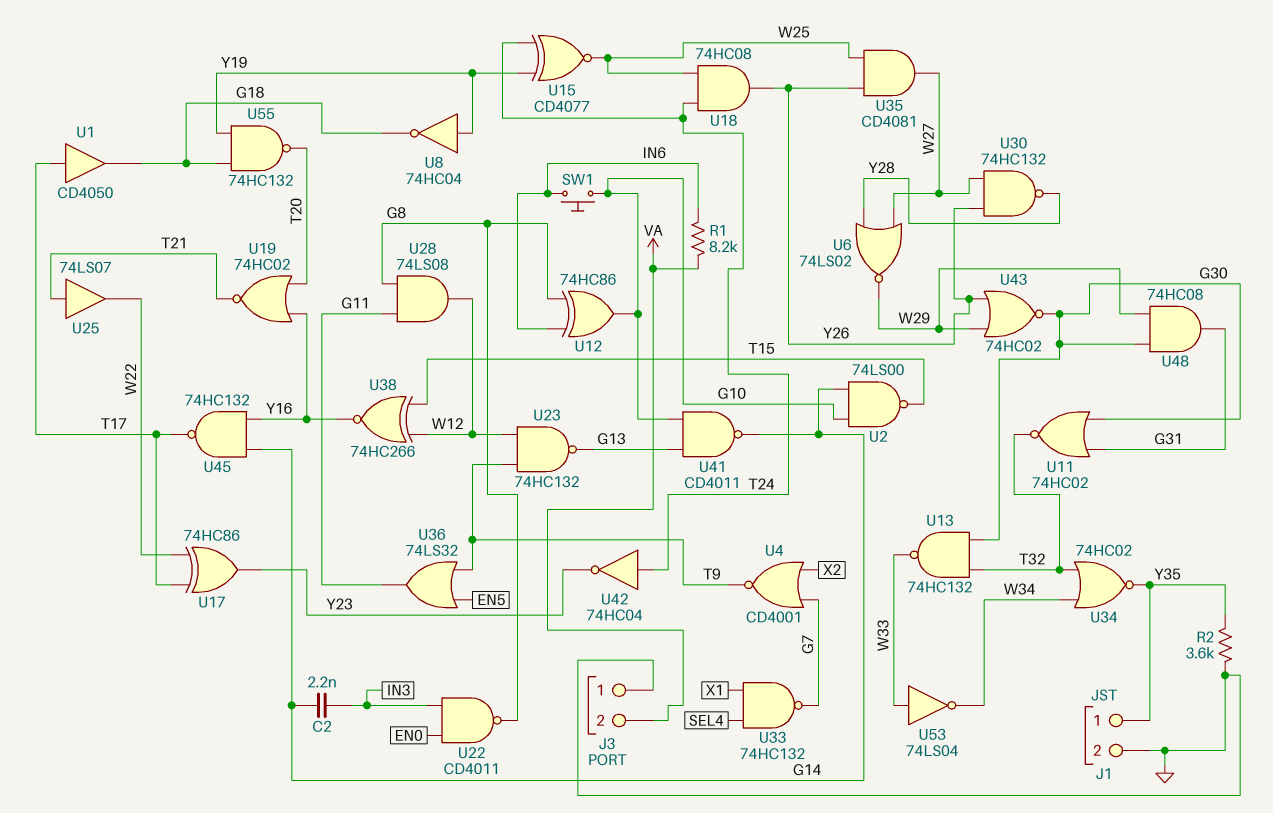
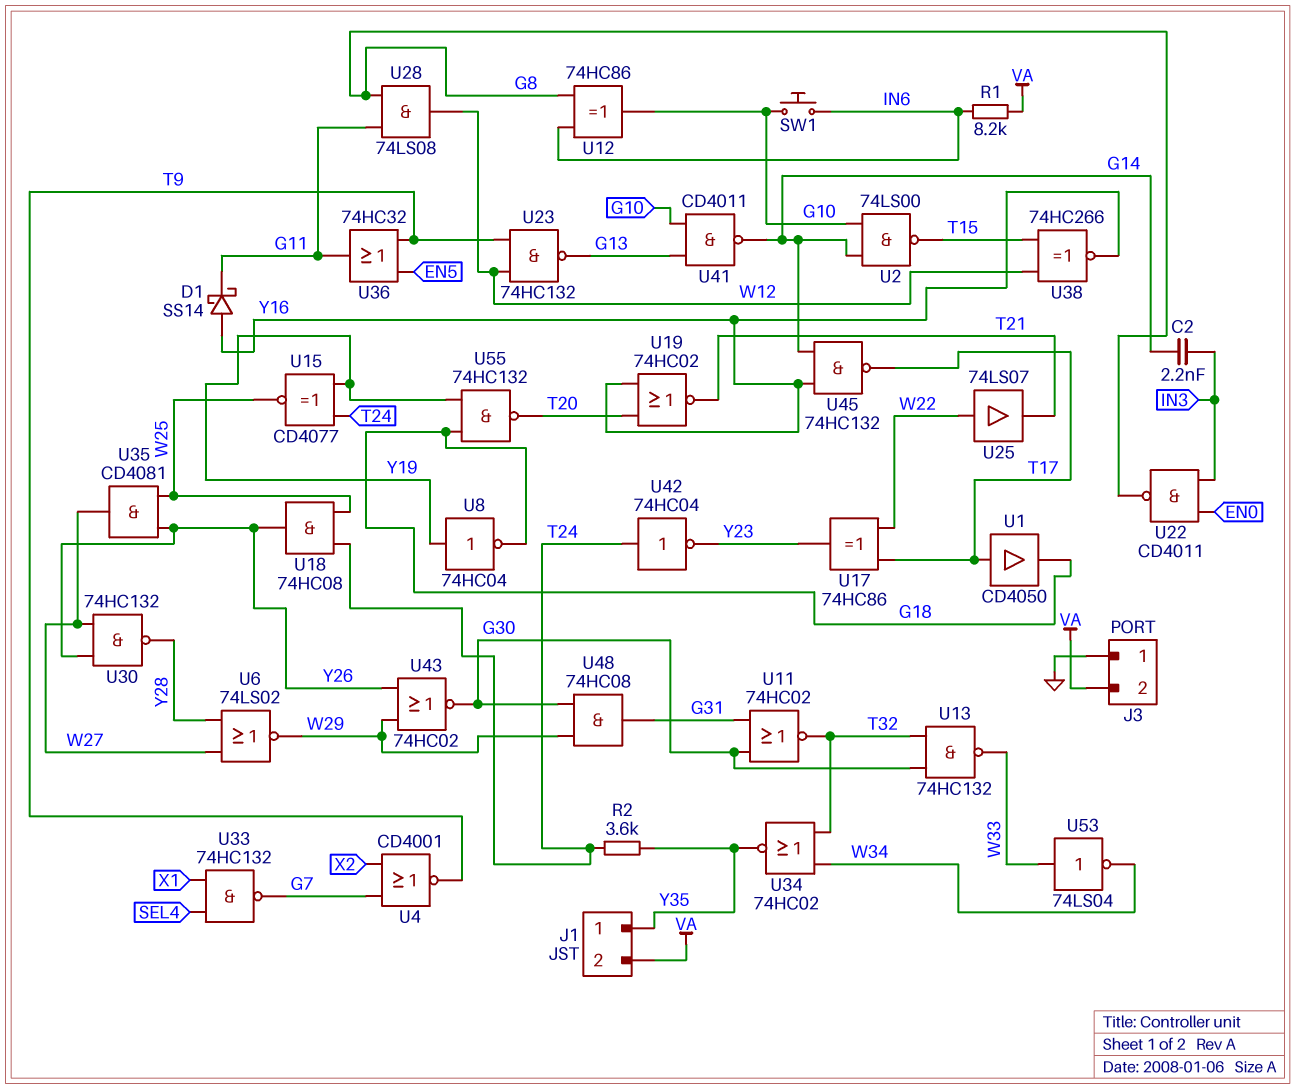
D1: none -> schottky SS14 (A Y16, K G11)
J1 pin 2: GND -> VA
R2: 3.6k (GND, Y35) -> 3.6k (T24, Y35)
U25: buffer 74LS07 (in T21, out W22) -> buffer 74LS07 (in W22, out T21)
U36: OR 74LS32 (in EN5, in T9, out G11) -> OR 74HC32 (in EN5, in T9, out G11)

